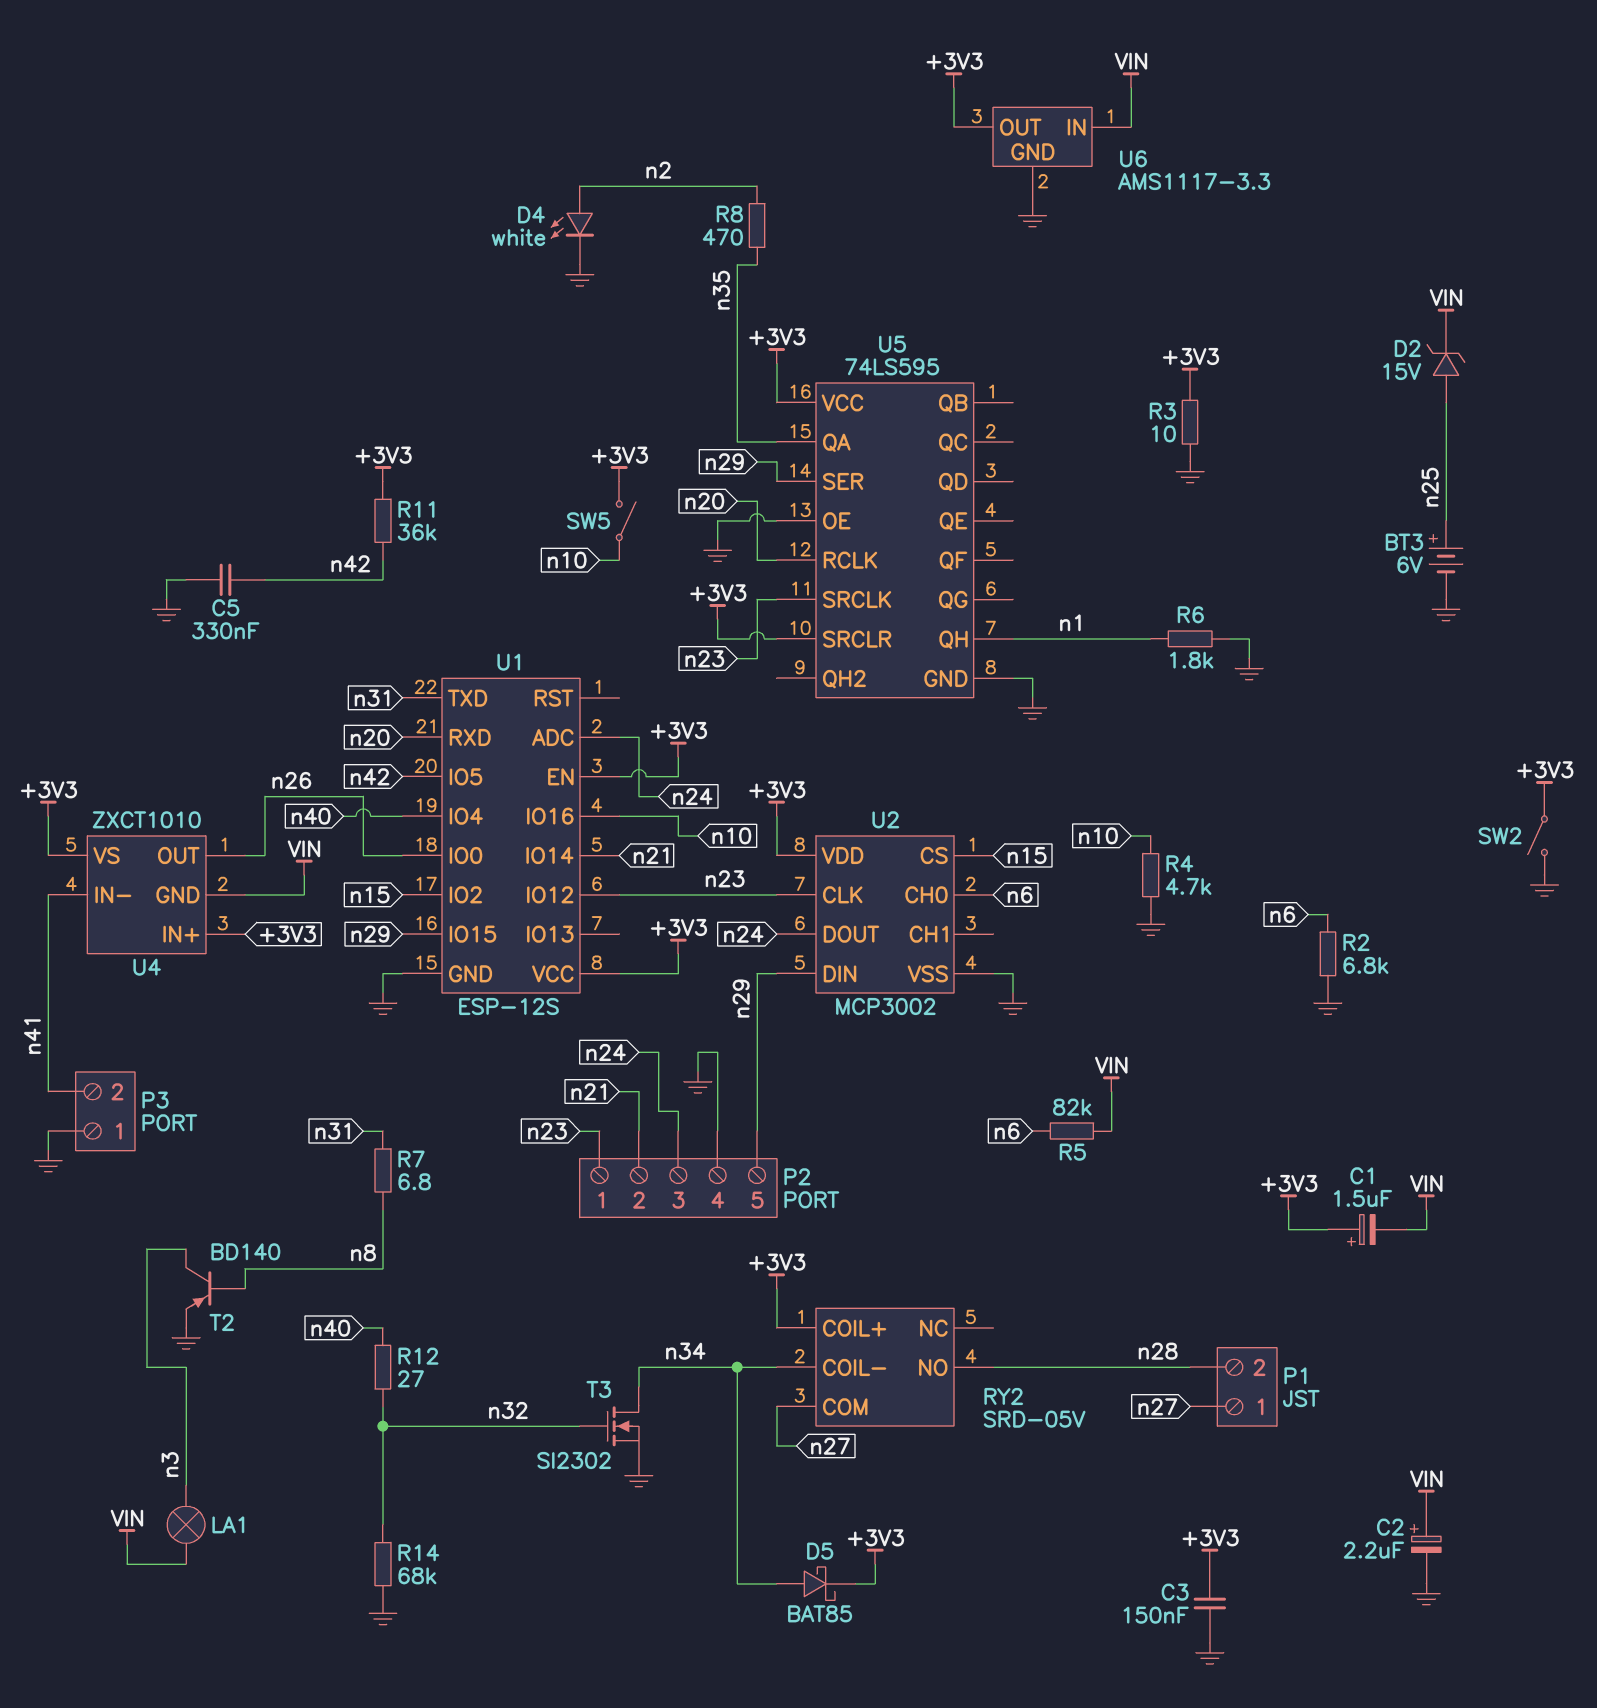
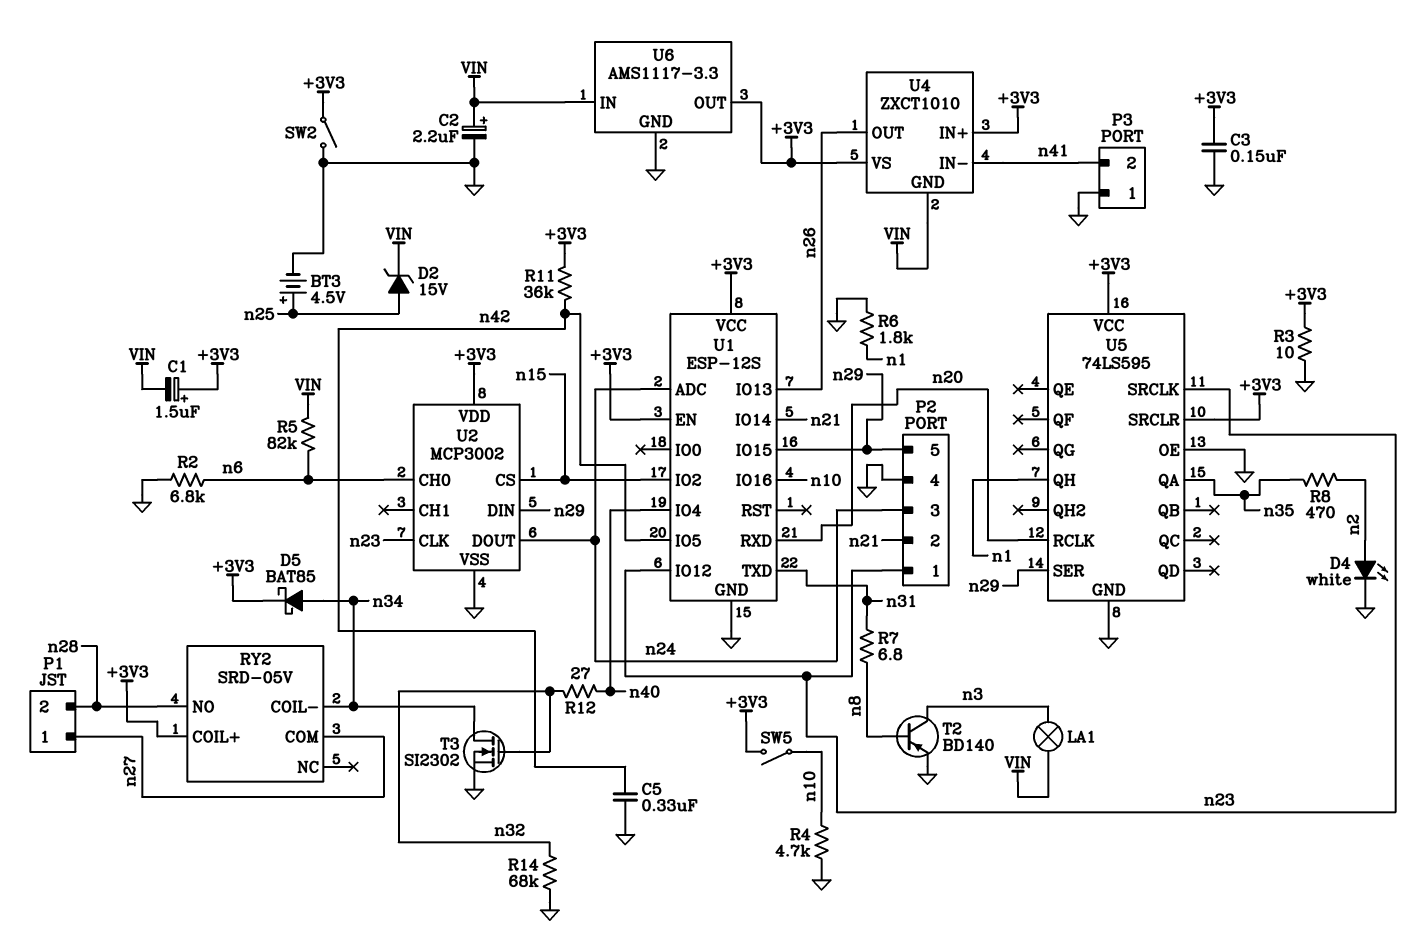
BT3: 6V (plus n25, minus GND) -> 4.5V (plus n25, minus GND)
U1 pin IO0: n26 -> none
U1 pin IO13: none -> n26

